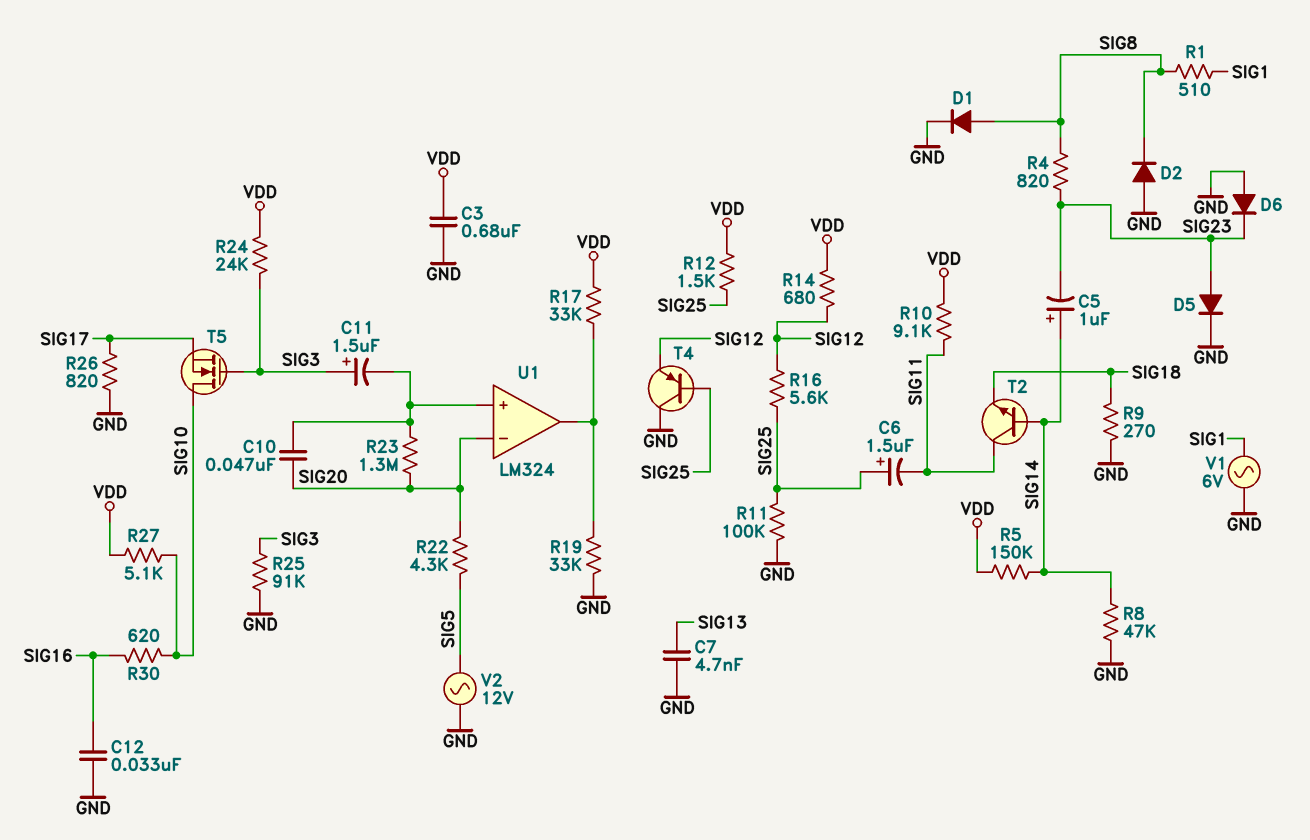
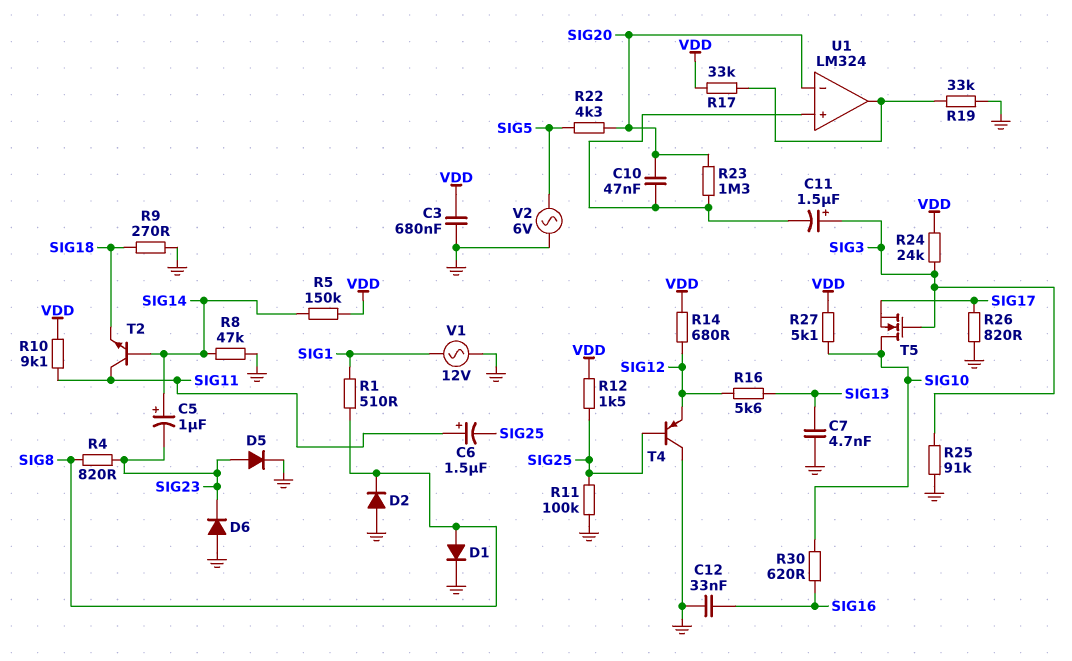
C6: 1.5uF (plus SIG25, minus SIG11) -> 1.5uF (plus SIG11, minus SIG25)
R16: 5.6k (SIG12, SIG25) -> 5.6k (SIG12, SIG13)
V1: AC 6V (GND, SIG1) -> AC 12V (GND, SIG1)
V2: AC 12V (GND, SIG5) -> AC 6V (GND, SIG5)

